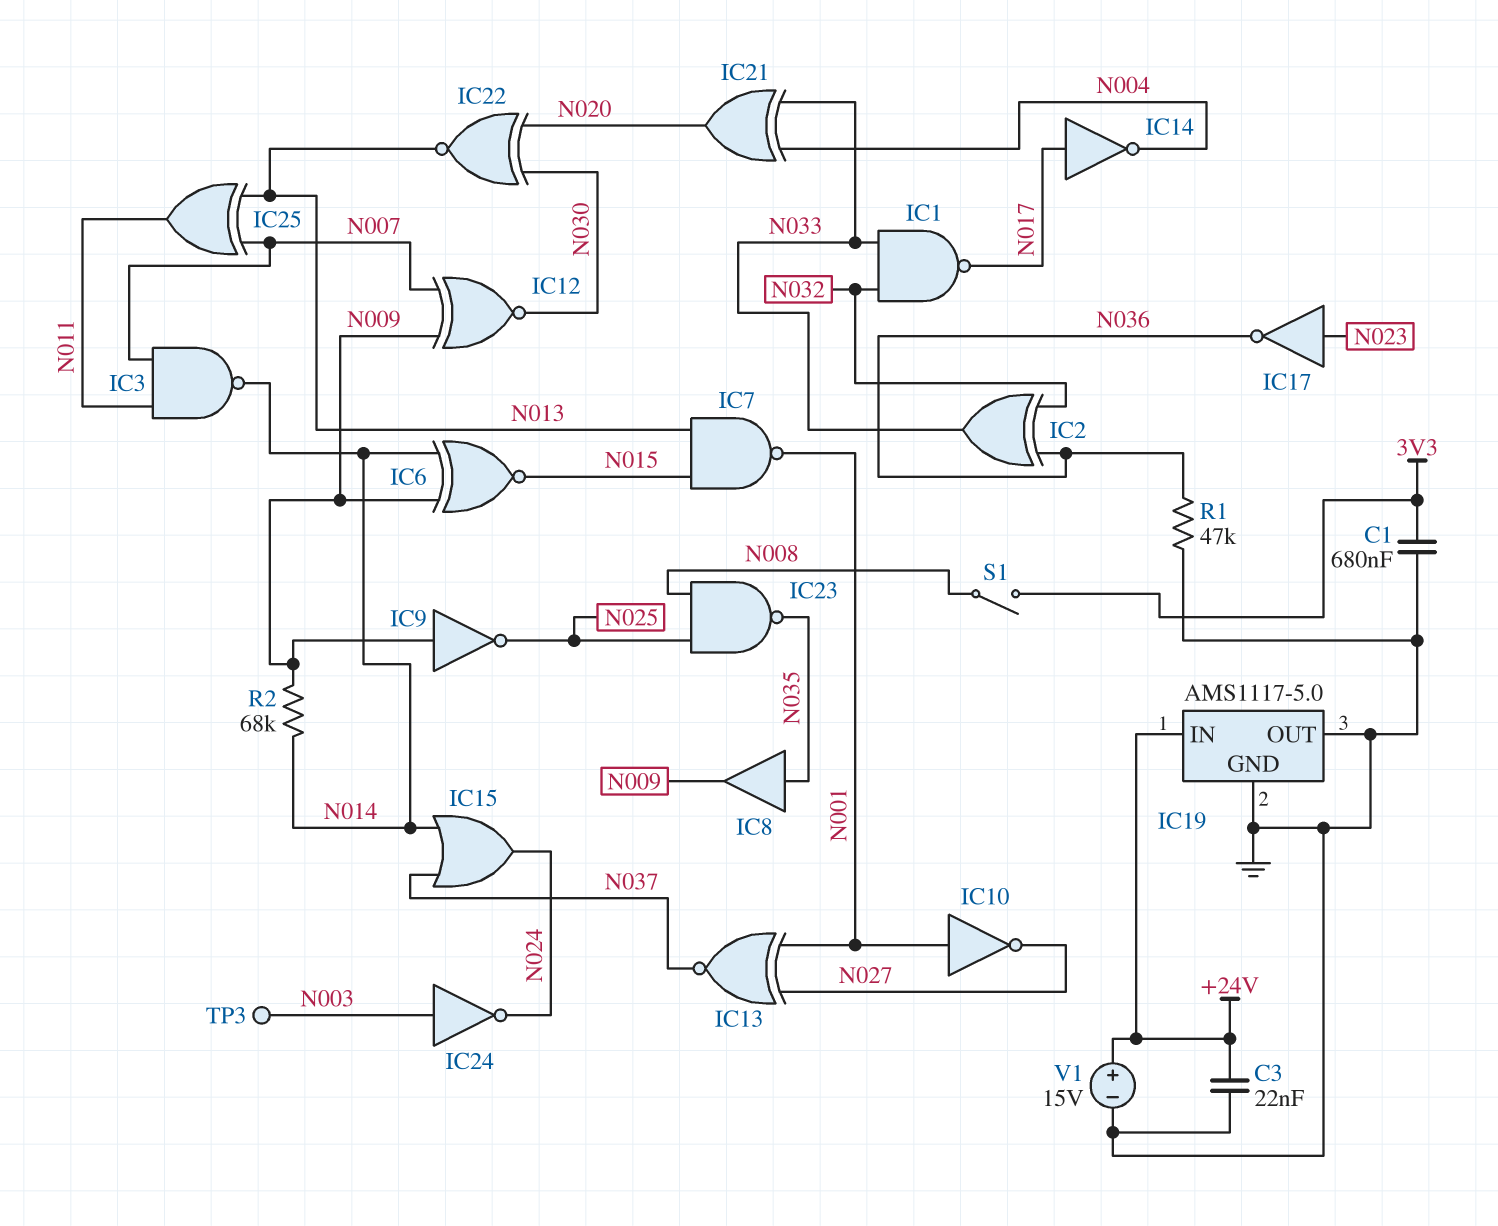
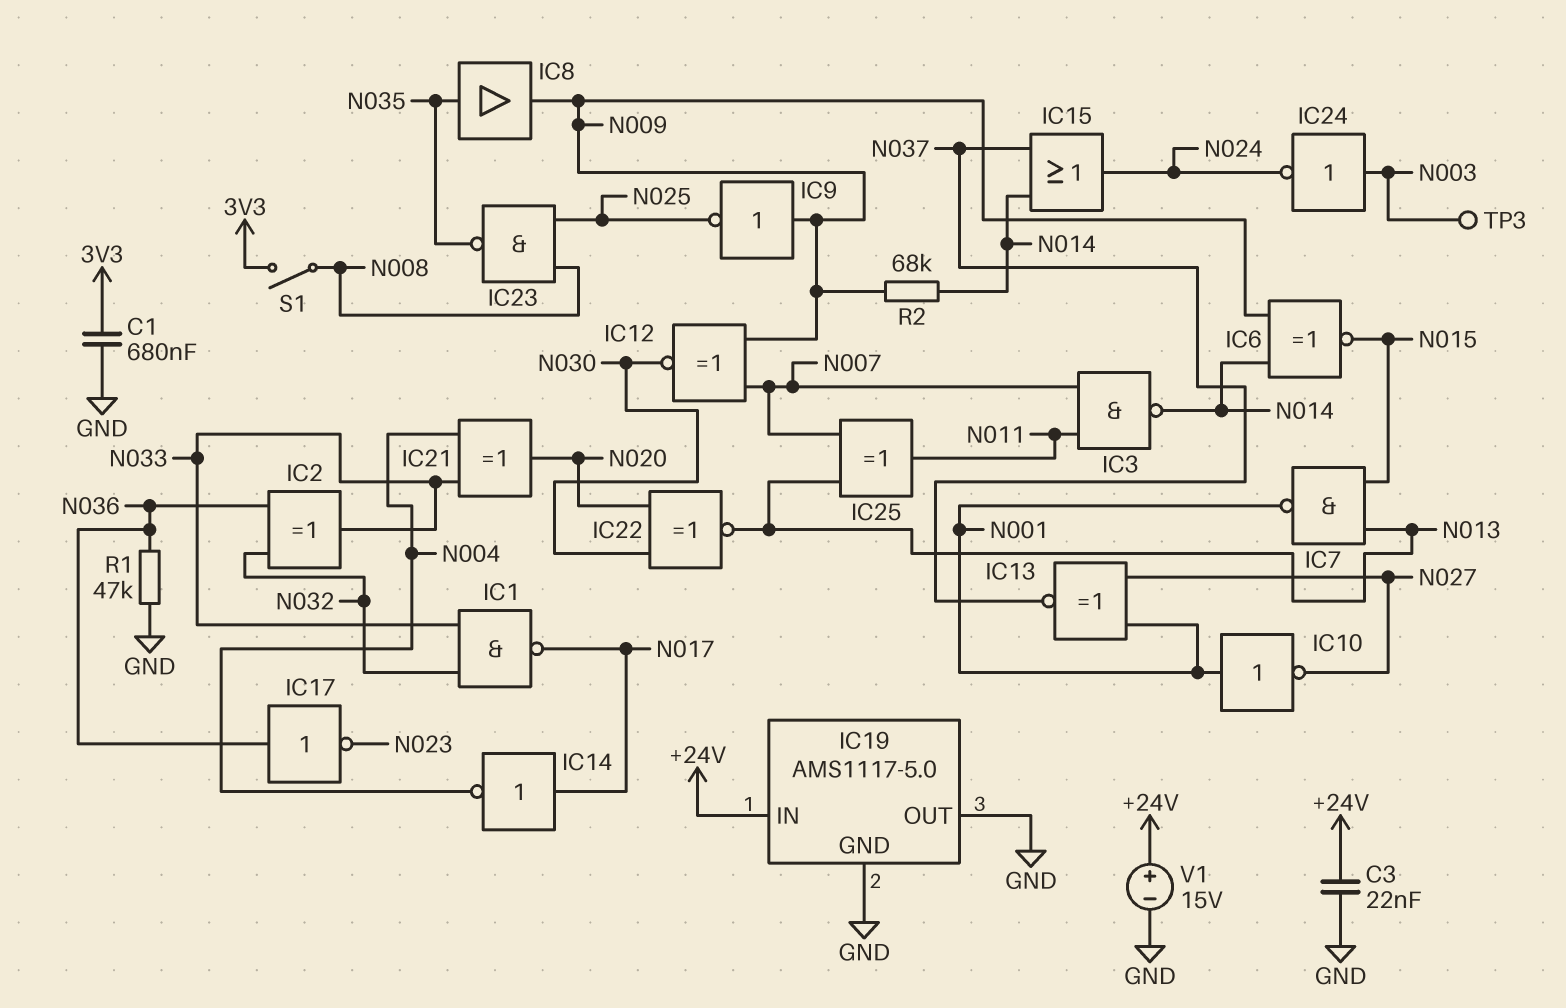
IC17: NOT (in N023, out N036) -> NOT (in N036, out N023)

